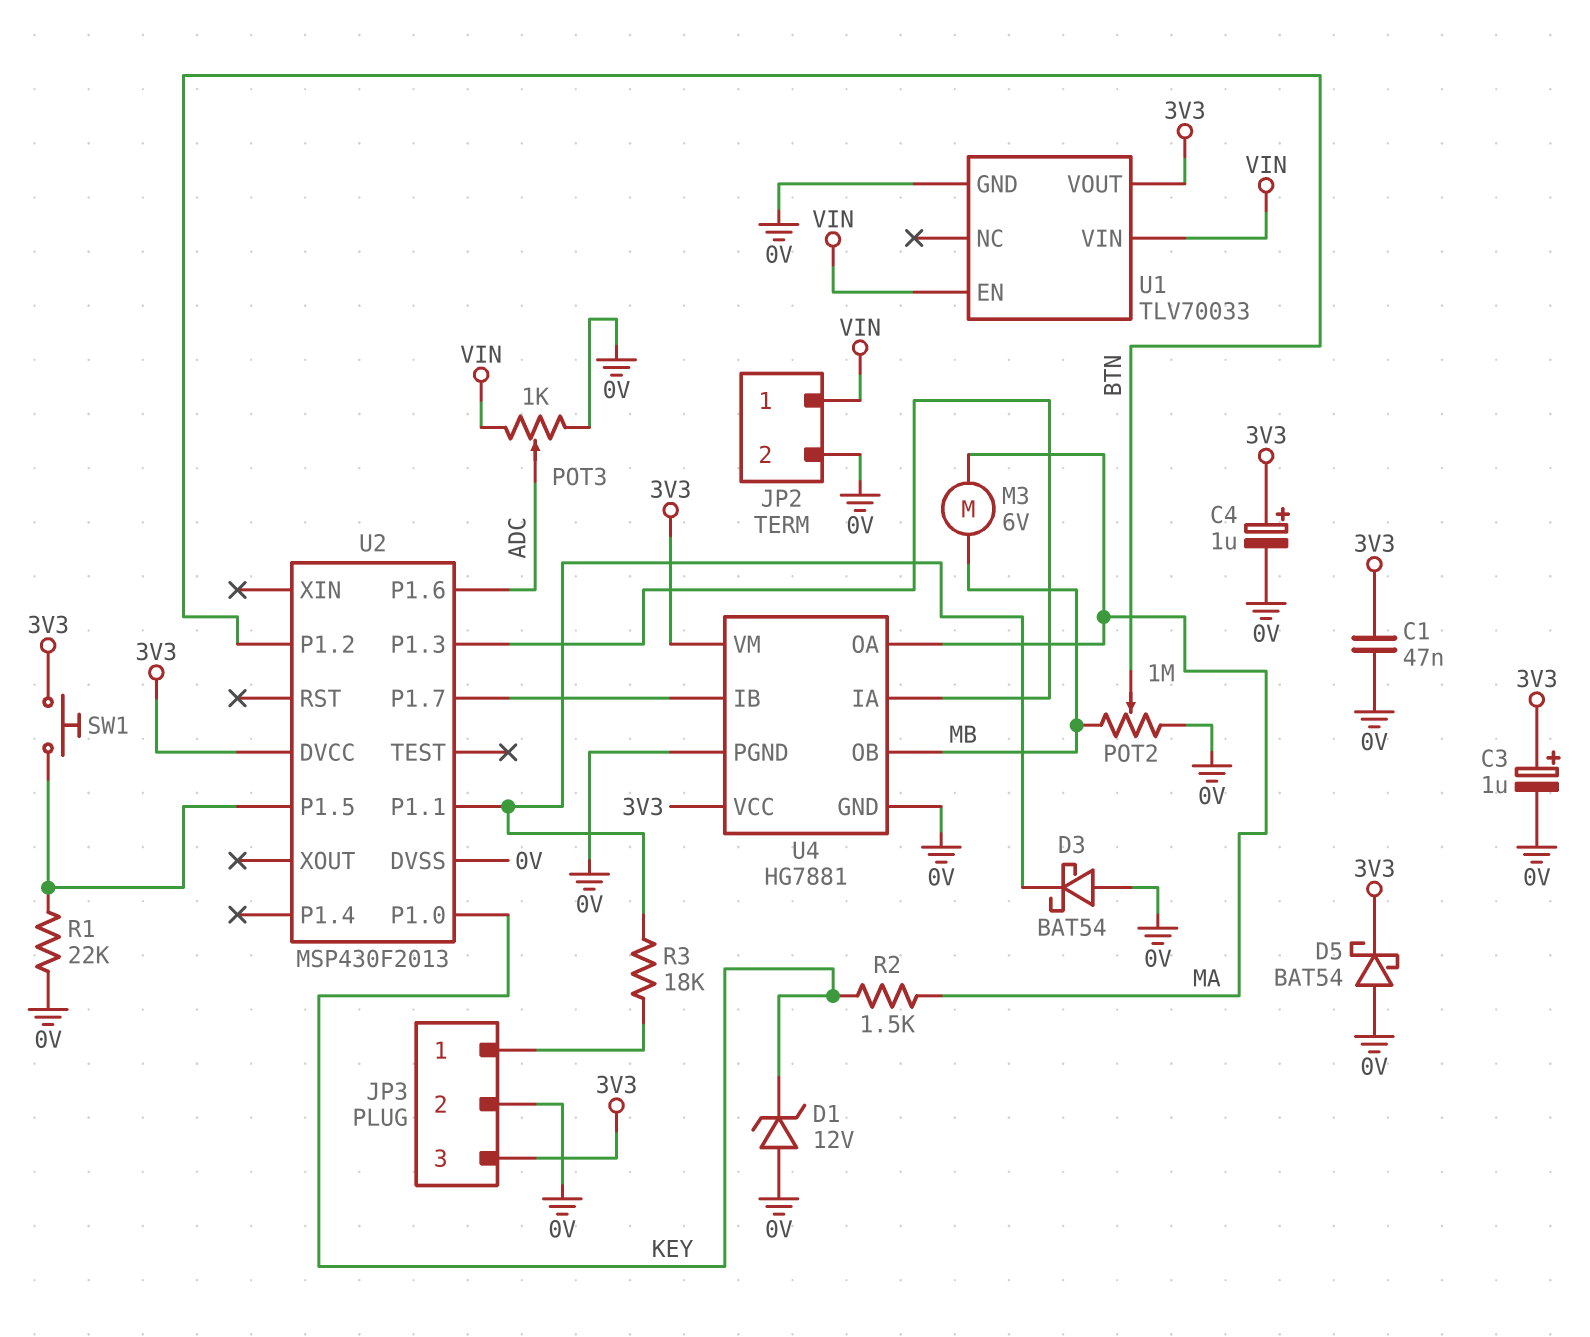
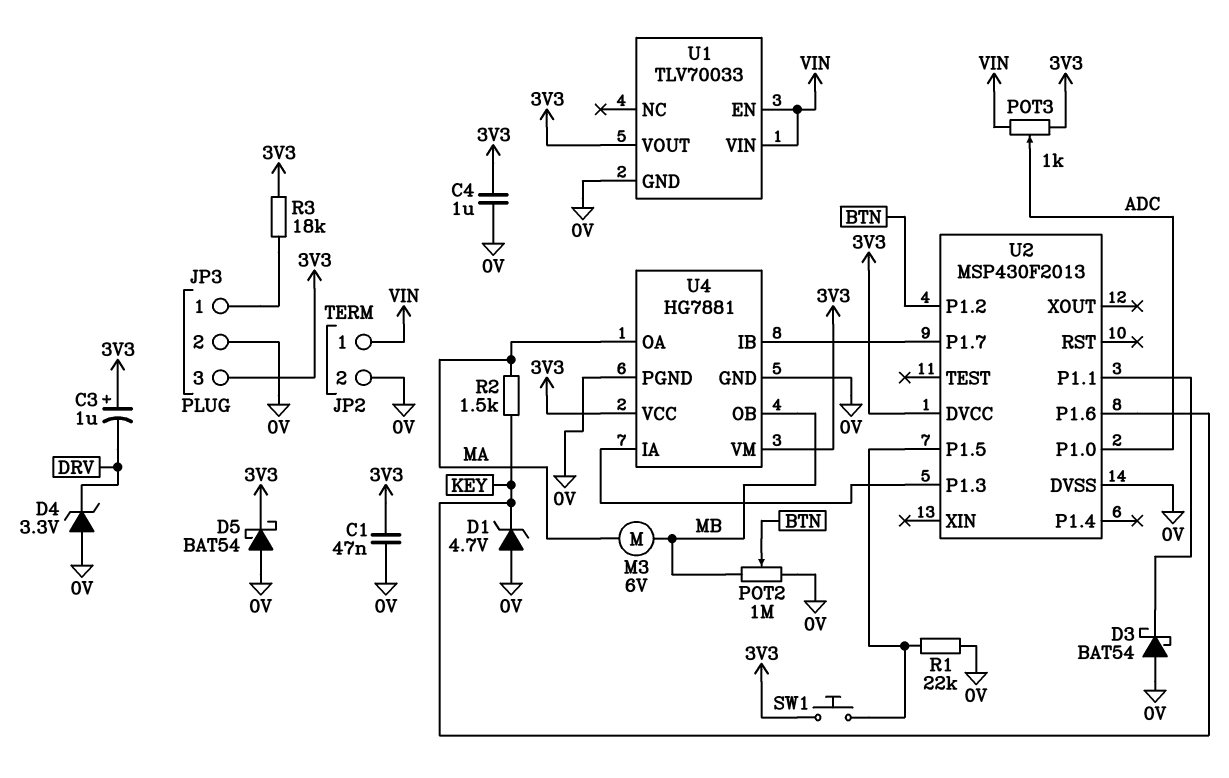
C3: 1uF (plus 3V3, minus 0V) -> 1uF (plus 3V3, minus DRV)
C4: 1uF (plus 3V3, minus 0V) -> 1uF (0V, 3V3)
D1: zener 12V (A 0V, K KEY) -> zener 4.7V (A 0V, K KEY)
D4: none -> zener 3.3V (A 0V, K DRV)
POT3: 1k (0V, VIN, wiper ADC) -> 1k (3V3, VIN, wiper ADC)
R3: 18k (JP3/1, U2/P1.1) -> 18k (3V3, JP3/1)
U2 pin P1.0: KEY -> ADC
U2 pin P1.6: ADC -> KEY

